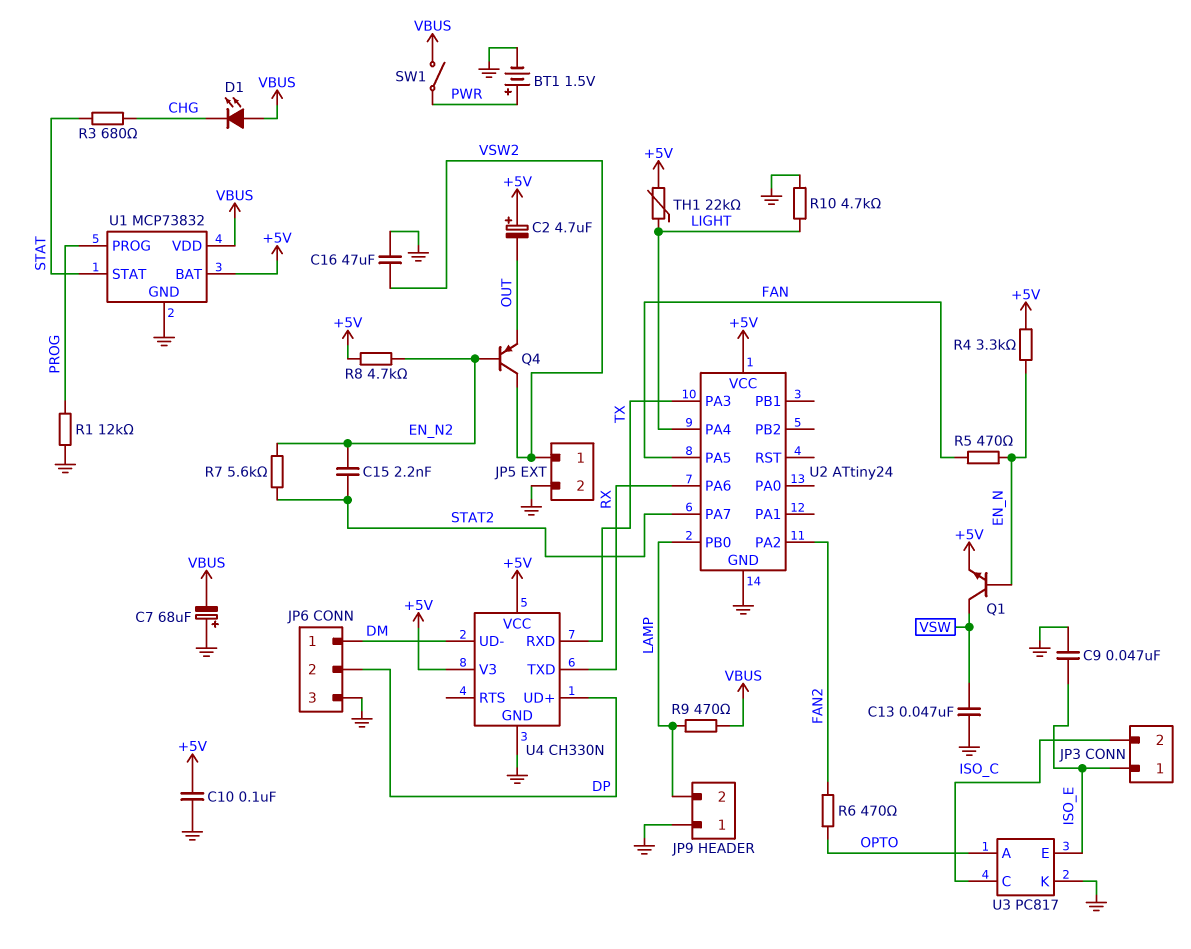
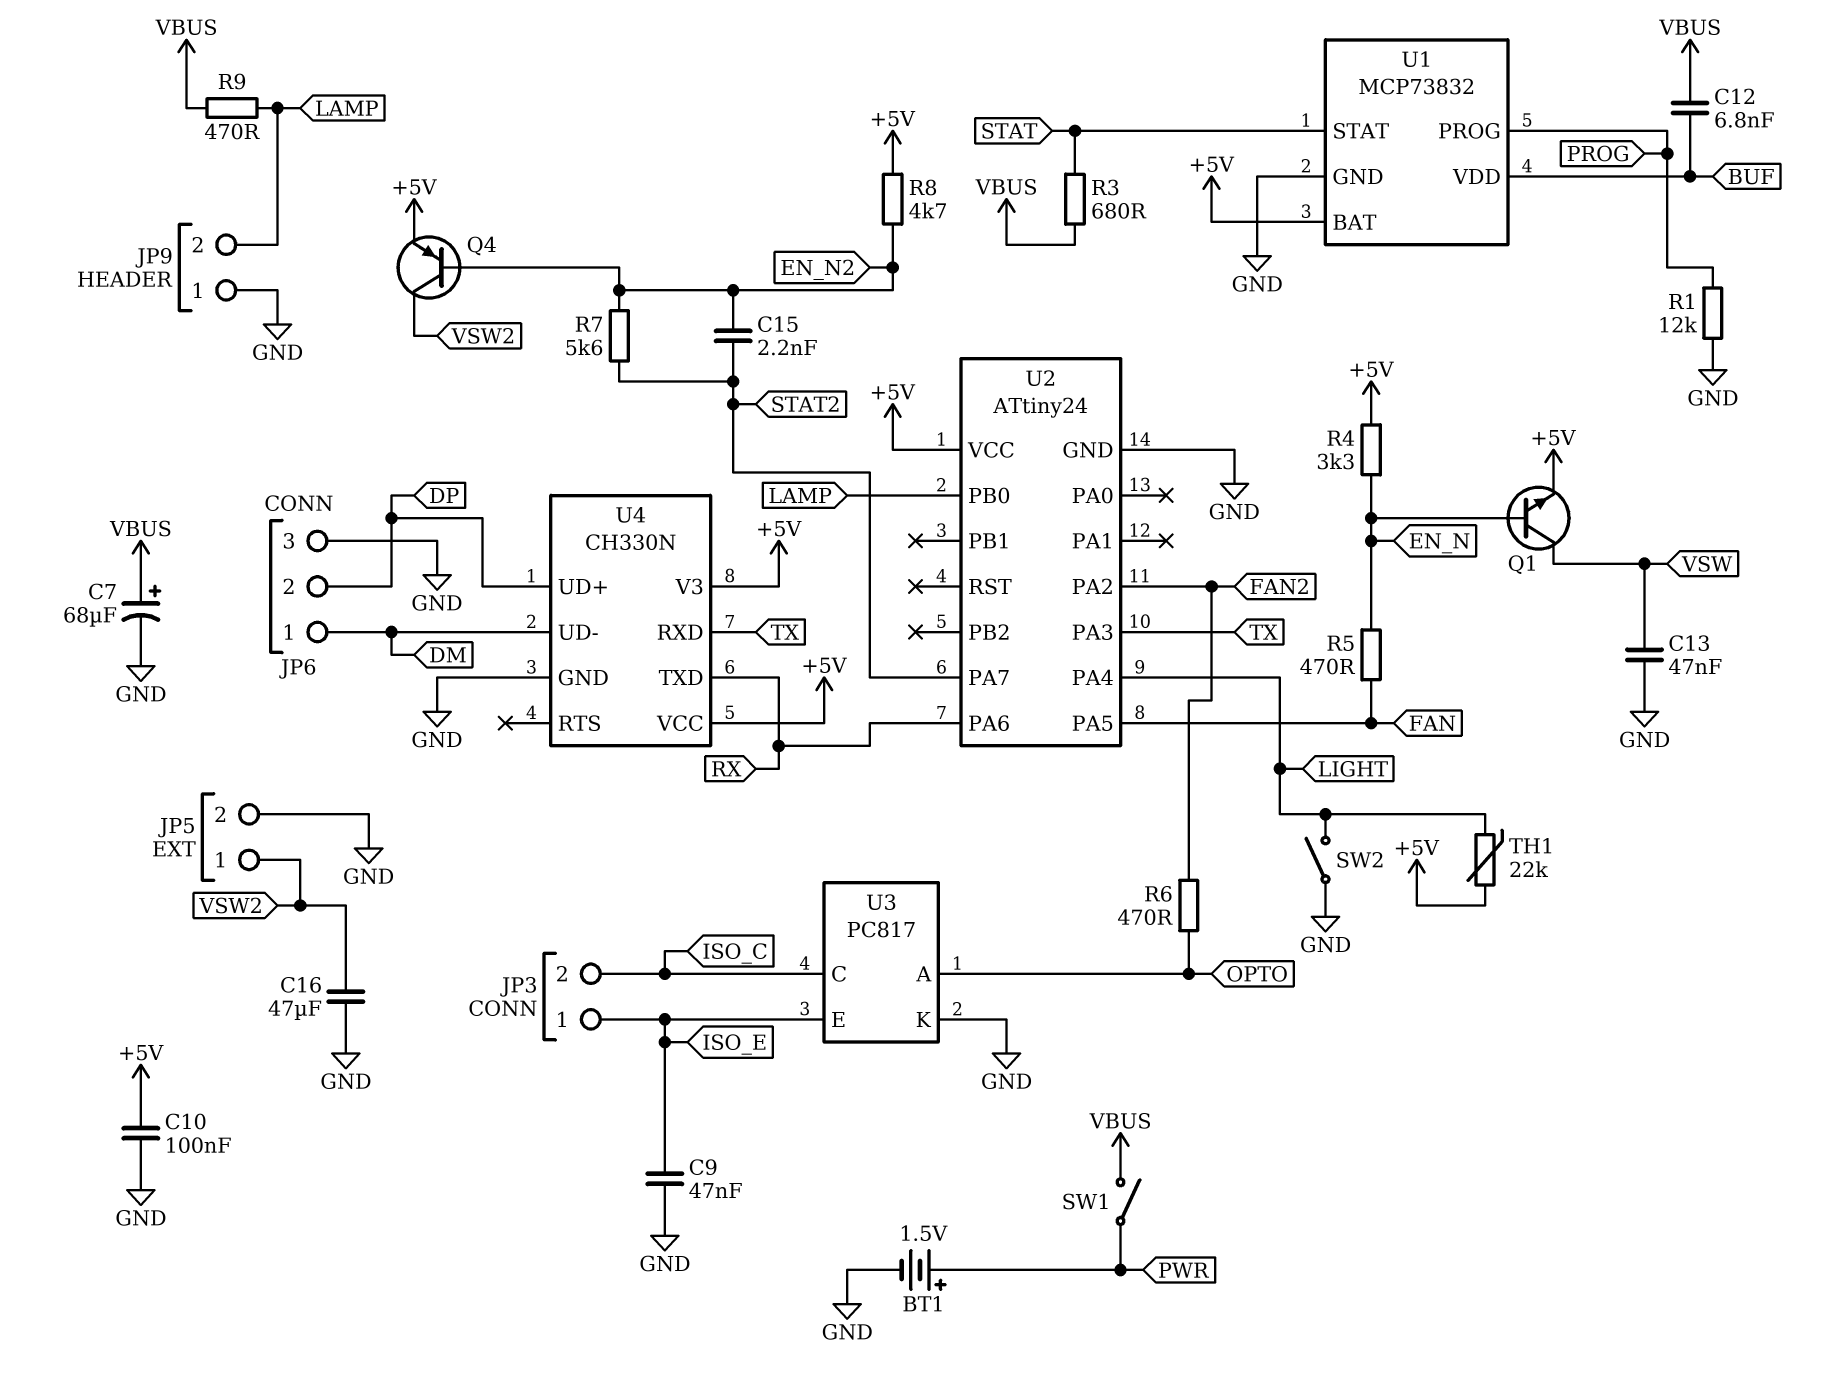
C2: 4.7uF (plus +5V, minus OUT) -> none
C7: 68uF (plus GND, minus VBUS) -> 68uF (plus VBUS, minus GND)
C12: none -> 6.8nF (BUF, VBUS)
D1: LED (A VBUS, K CHG) -> none
Q4: PNP (B EN_N2, C VSW2, E OUT) -> PNP (B EN_N2, C VSW2, E +5V)
R3: 680 (CHG, STAT) -> 680 (STAT, VBUS)
R10: 4.7k (GND, LIGHT) -> none
SW2: none -> switch (GND, LIGHT)
U1 pin VDD: VBUS -> BUF

